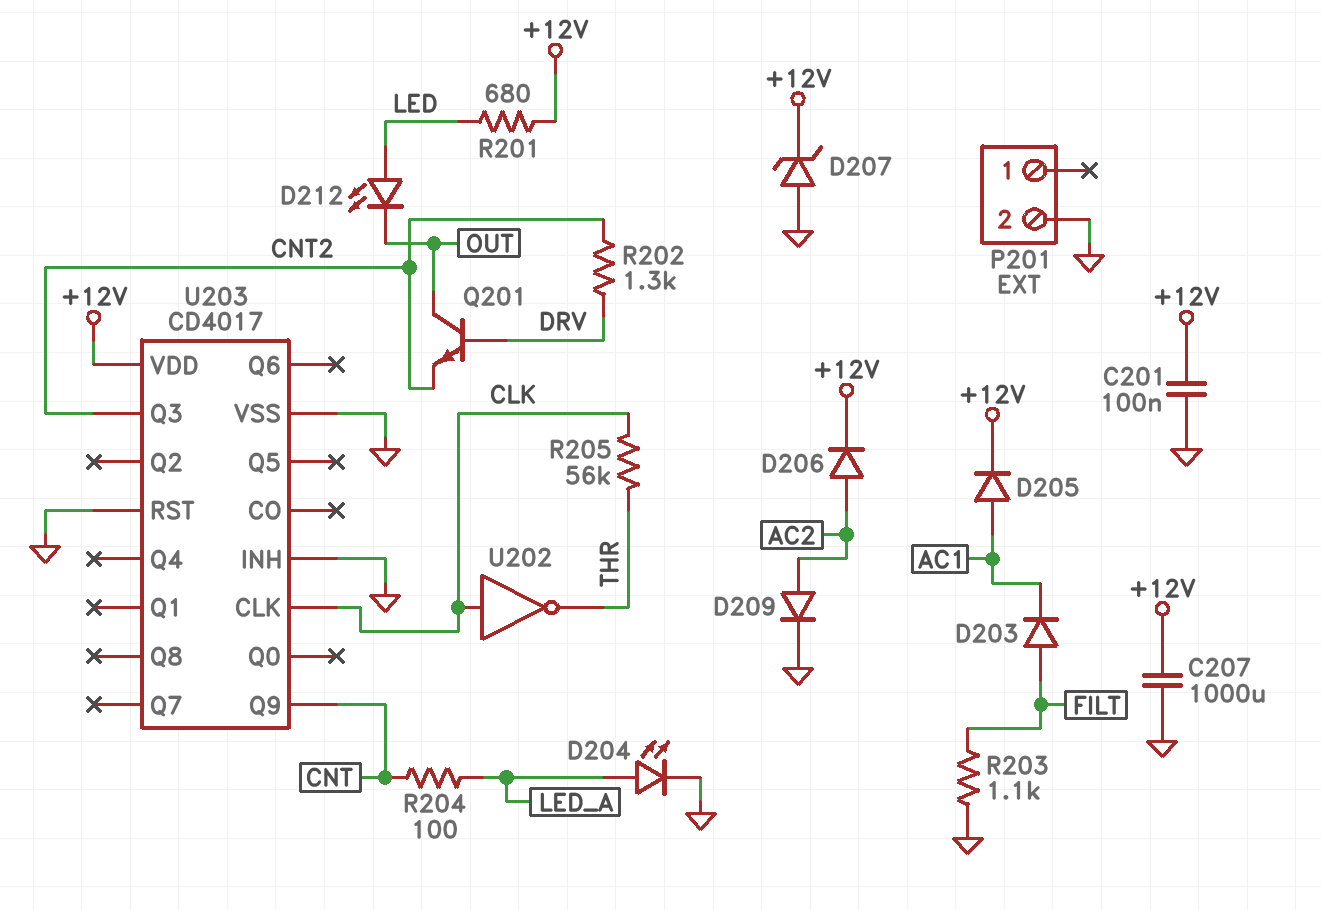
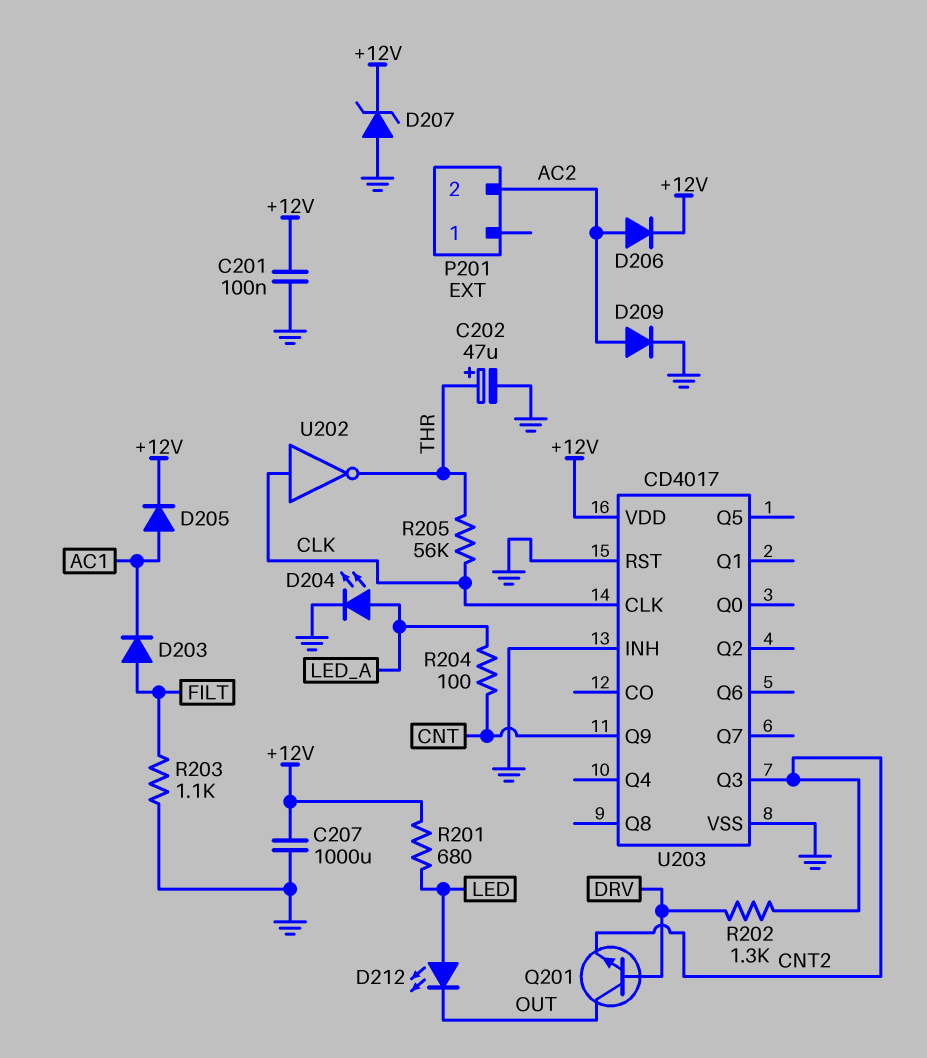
C202: none -> 47uF (plus THR, minus GND)
P201 pin 2: GND -> AC2

